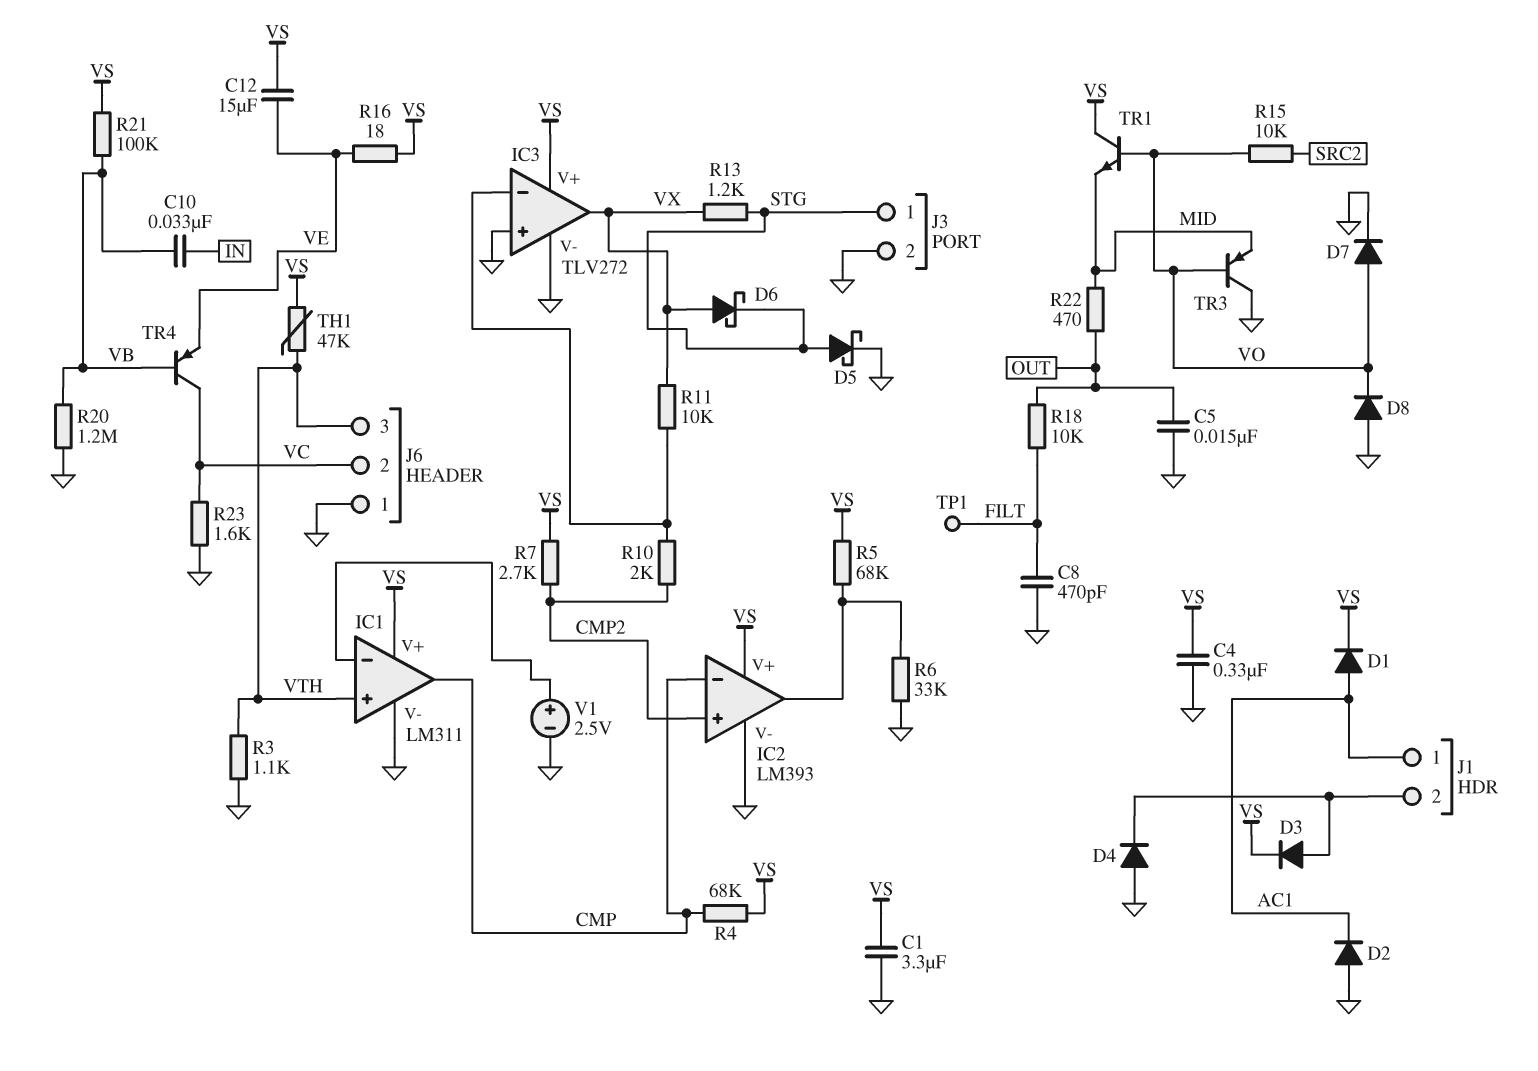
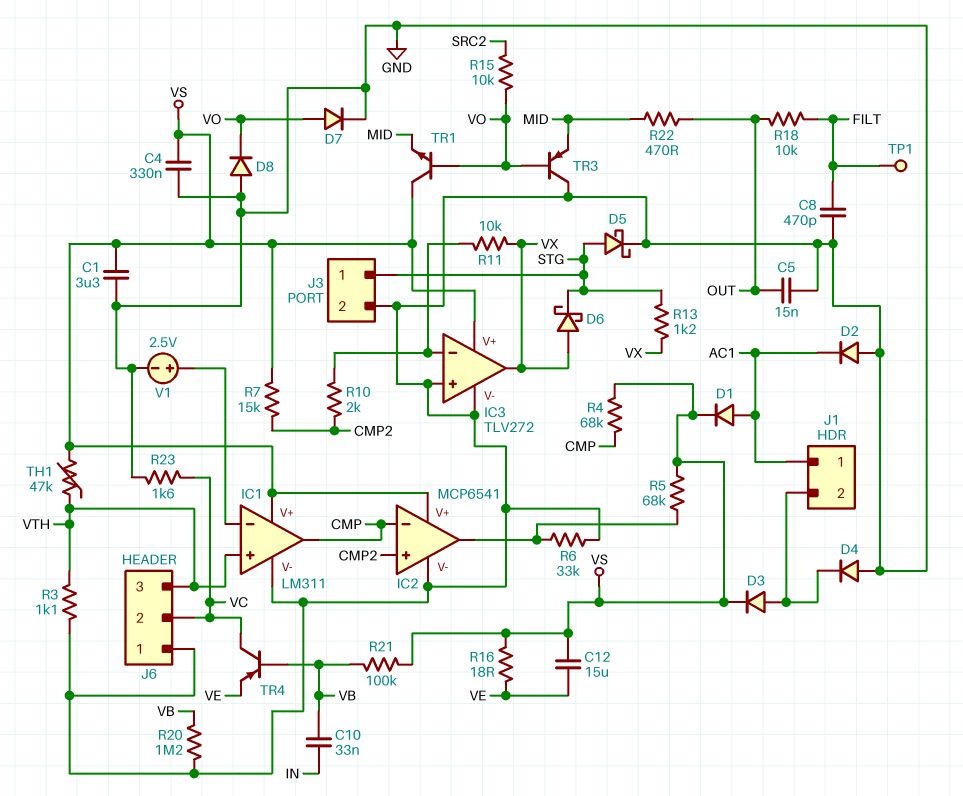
IC2: LM393 -> MCP6541
R7: 2.7k (CMP2, VS) -> 15k (CMP2, VS)

